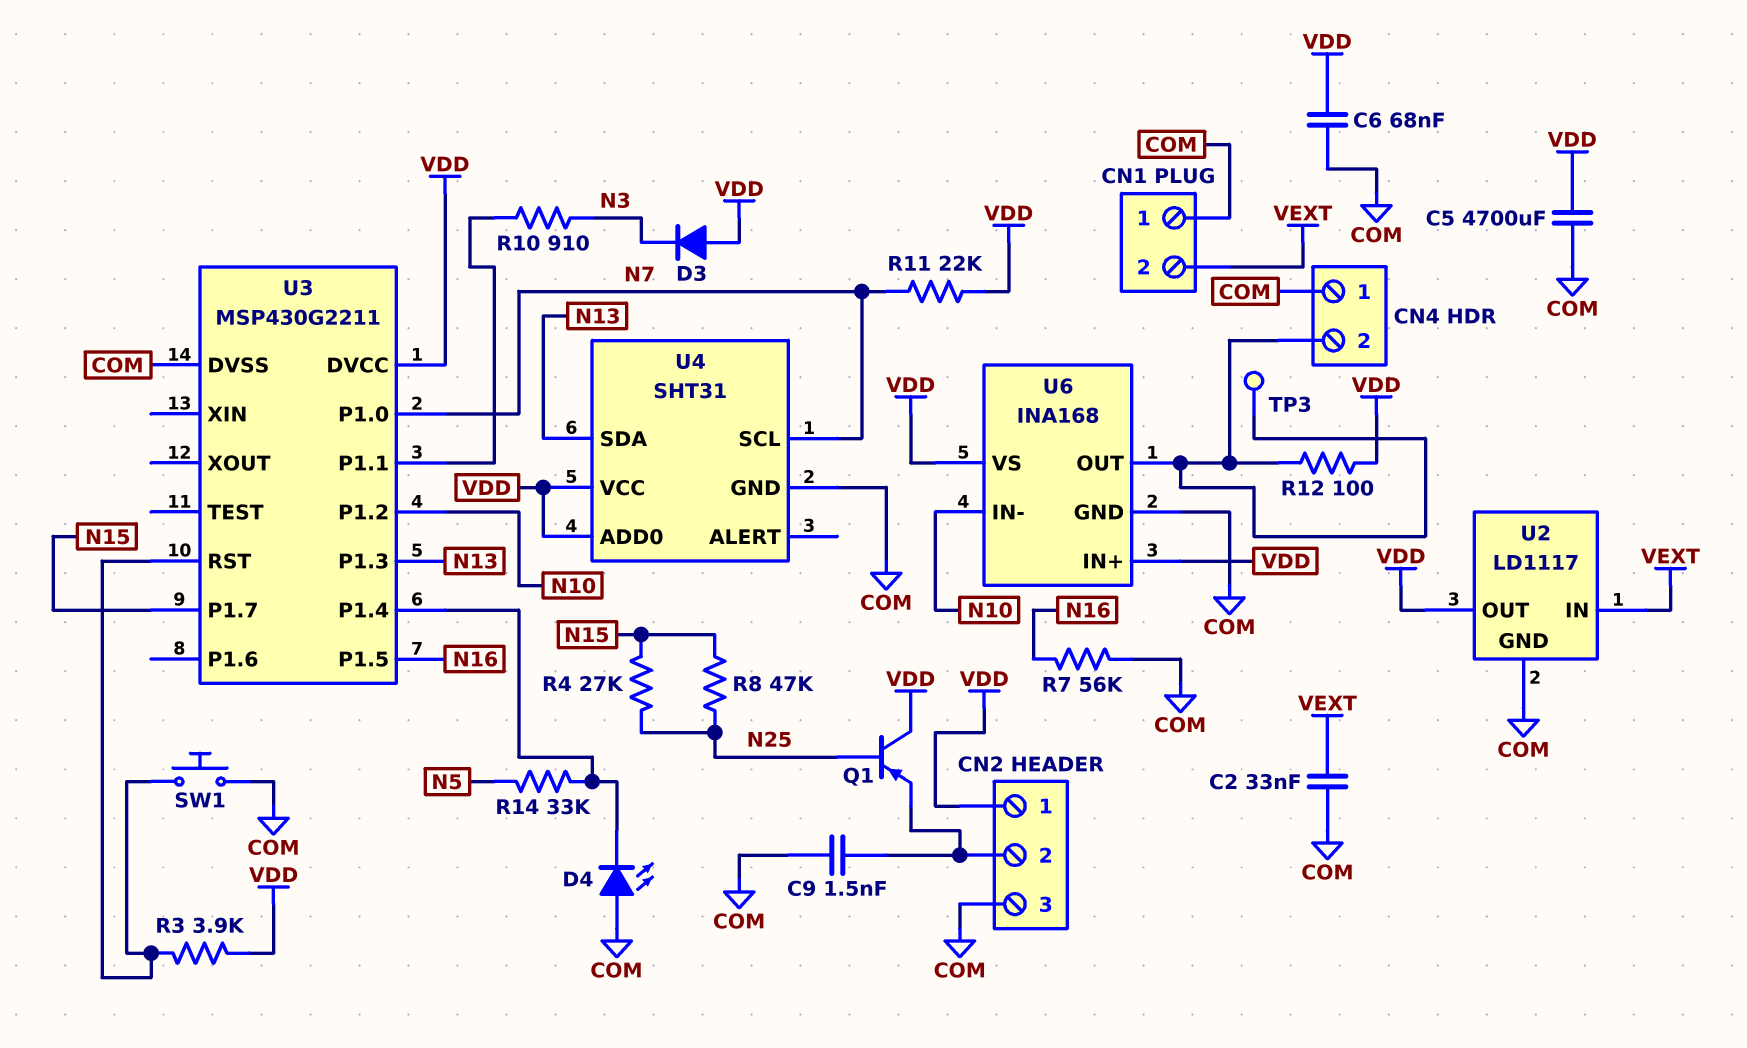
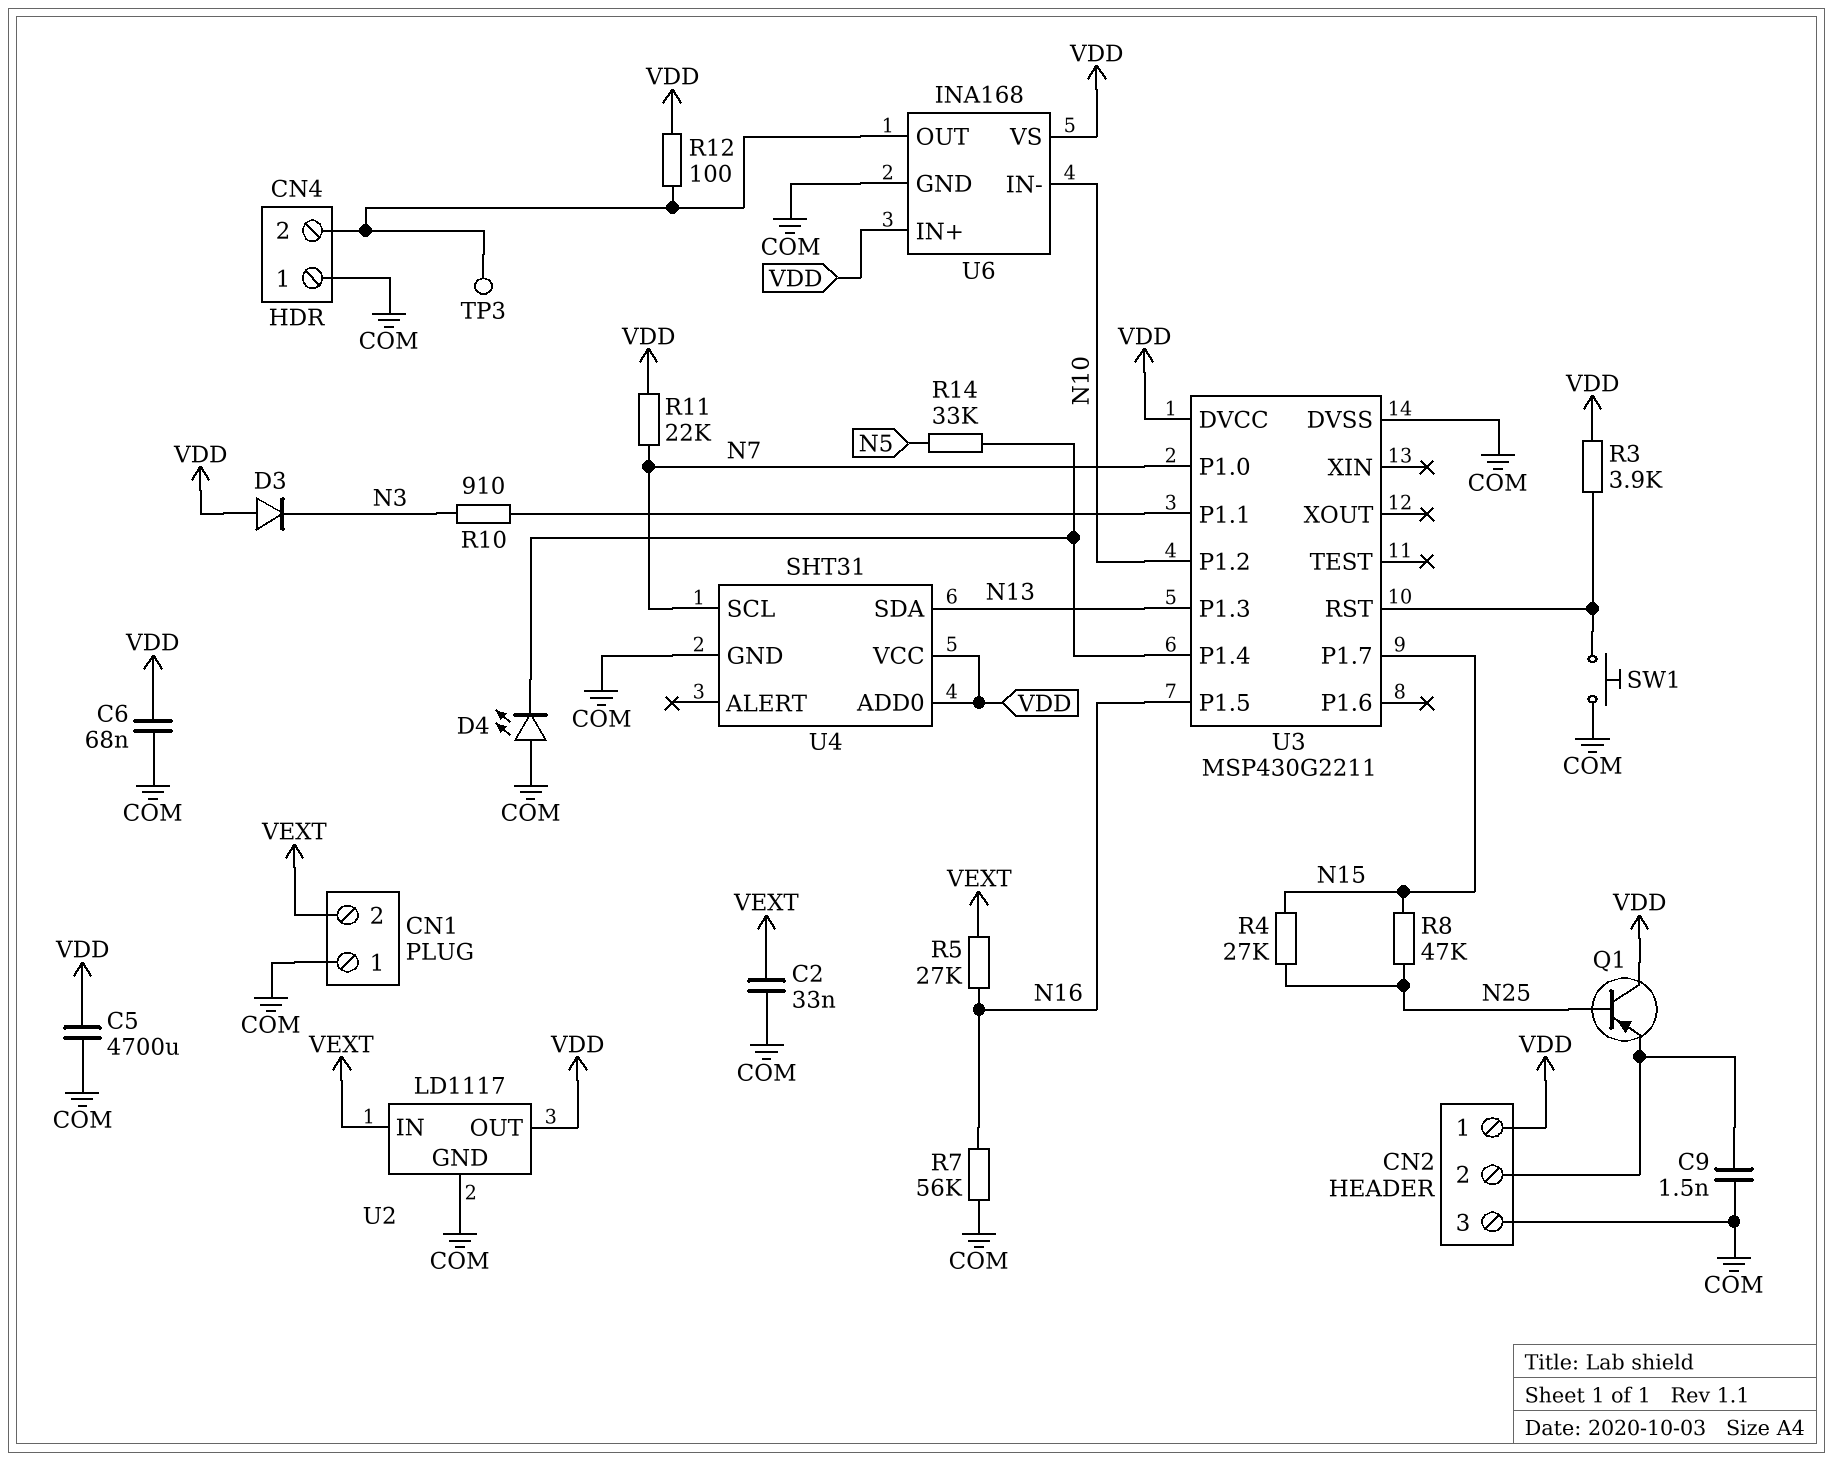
R5: none -> 27k (N16, VEXT)

